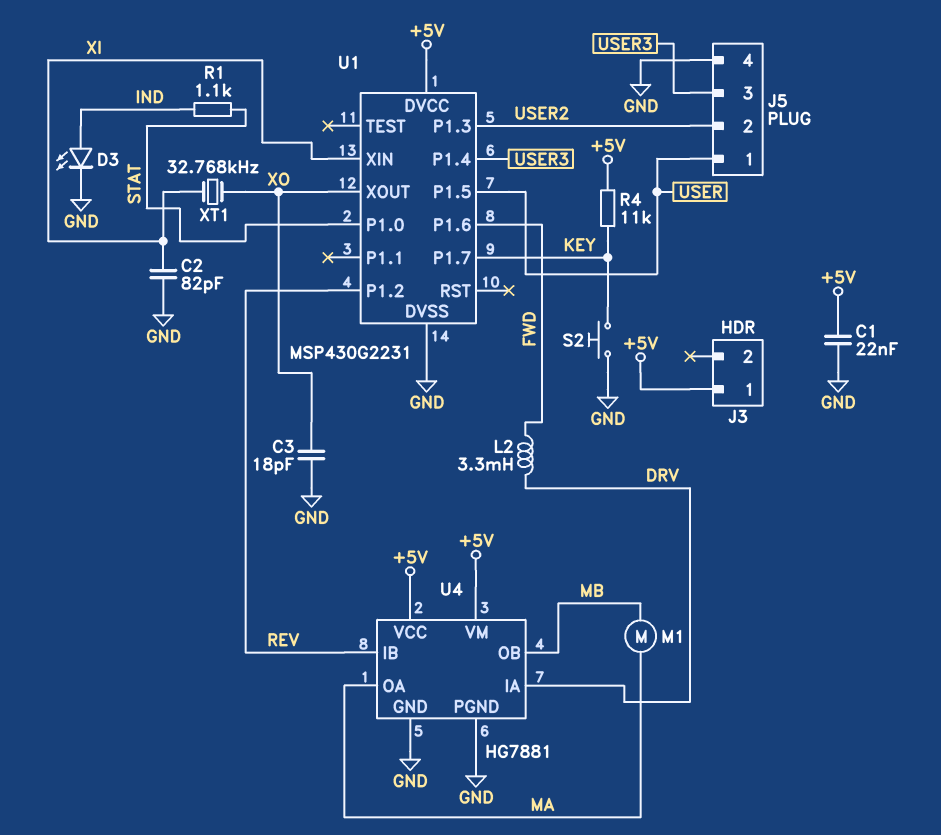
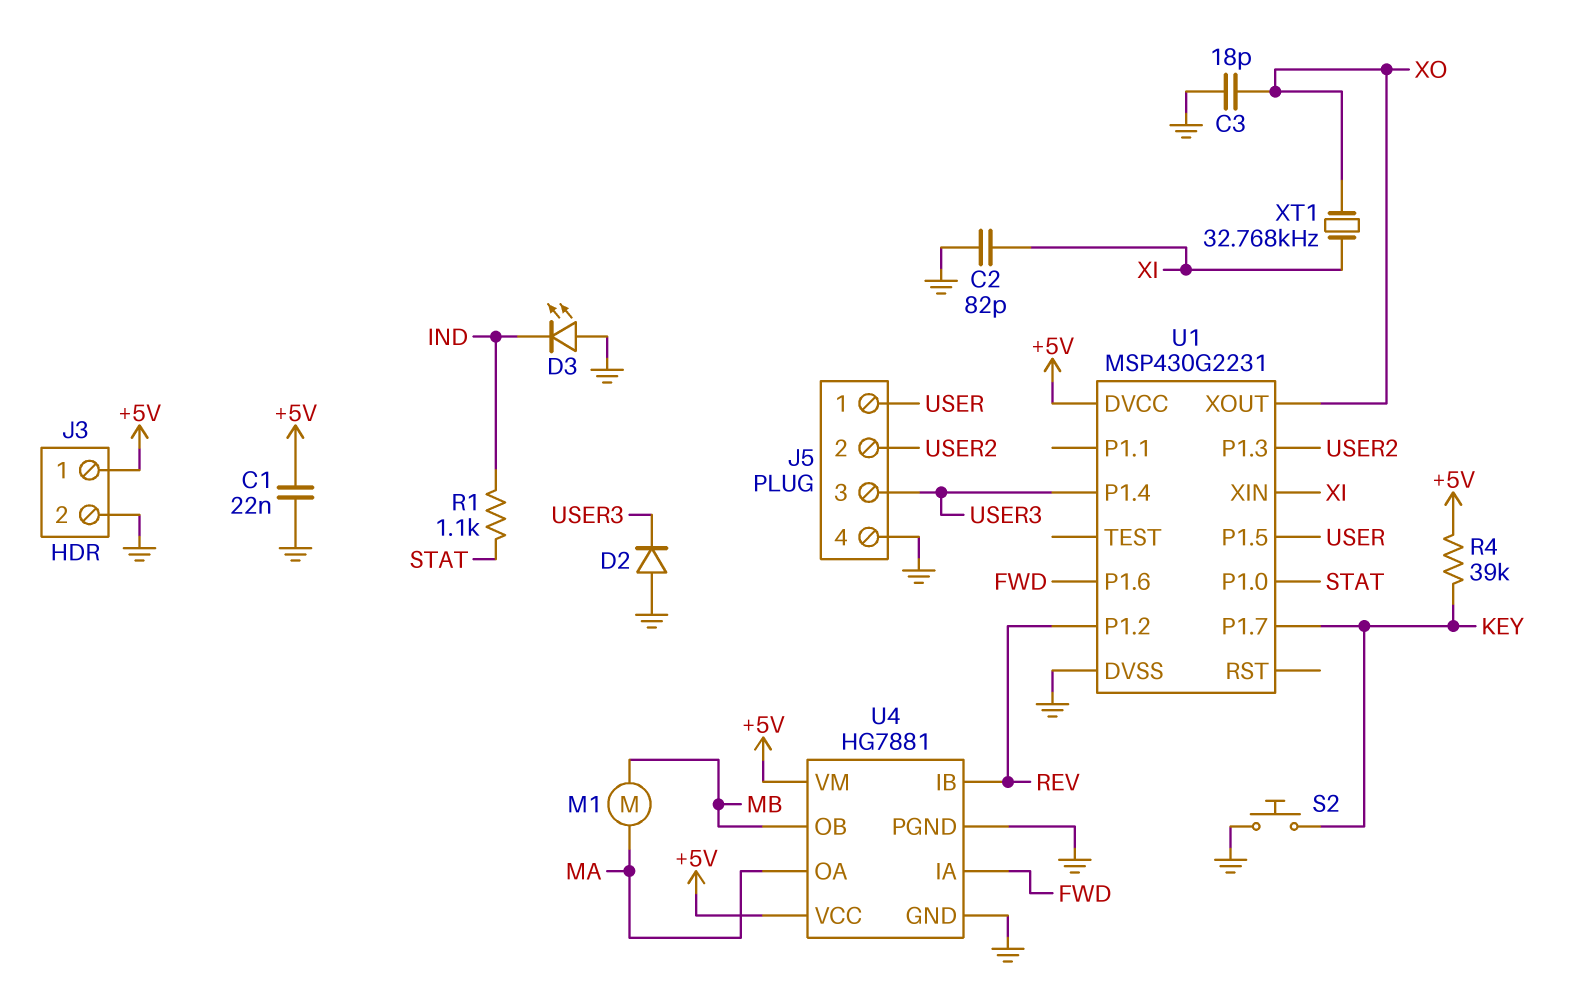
D2: none -> diode (A GND, K USER3)
D3: LED (A IND, K GND) -> LED (A GND, K IND)
J3 pin 2: none -> GND
L2: 3.3mH (DRV, FWD) -> none
R4: 11k (+5V, KEY) -> 39k (+5V, KEY)
U4 pin IA: DRV -> FWD

